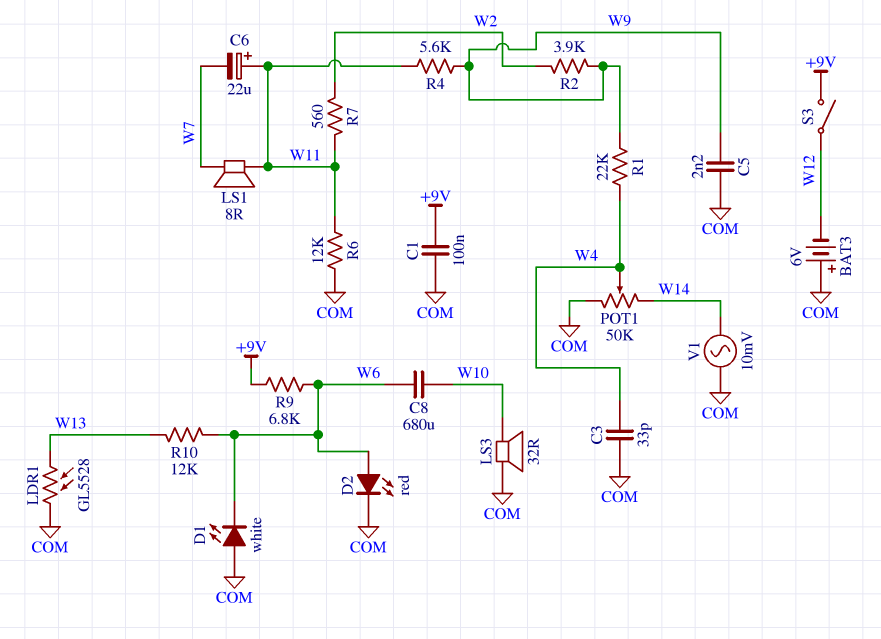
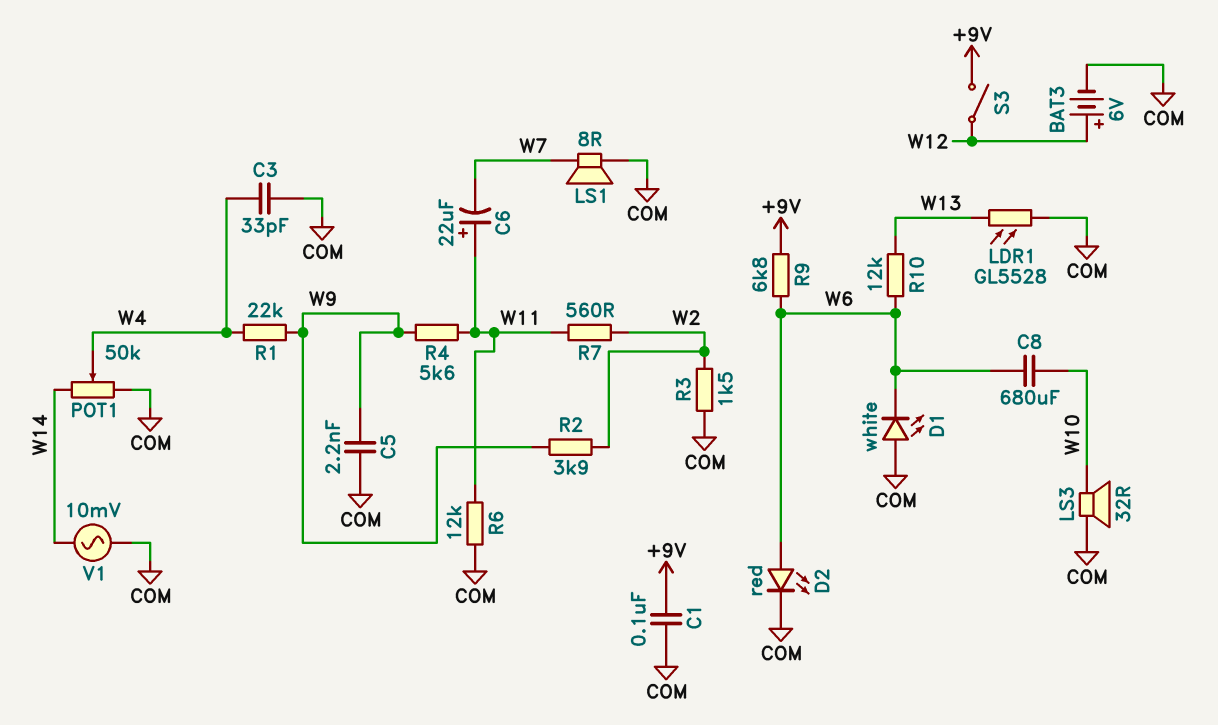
BAT3: 6V (plus COM, minus W12) -> 6V (plus W12, minus COM)
LS1: speaker 8R (W7, W11) -> speaker 8R (COM, W7)
R3: none -> 1.5k (COM, W2)

